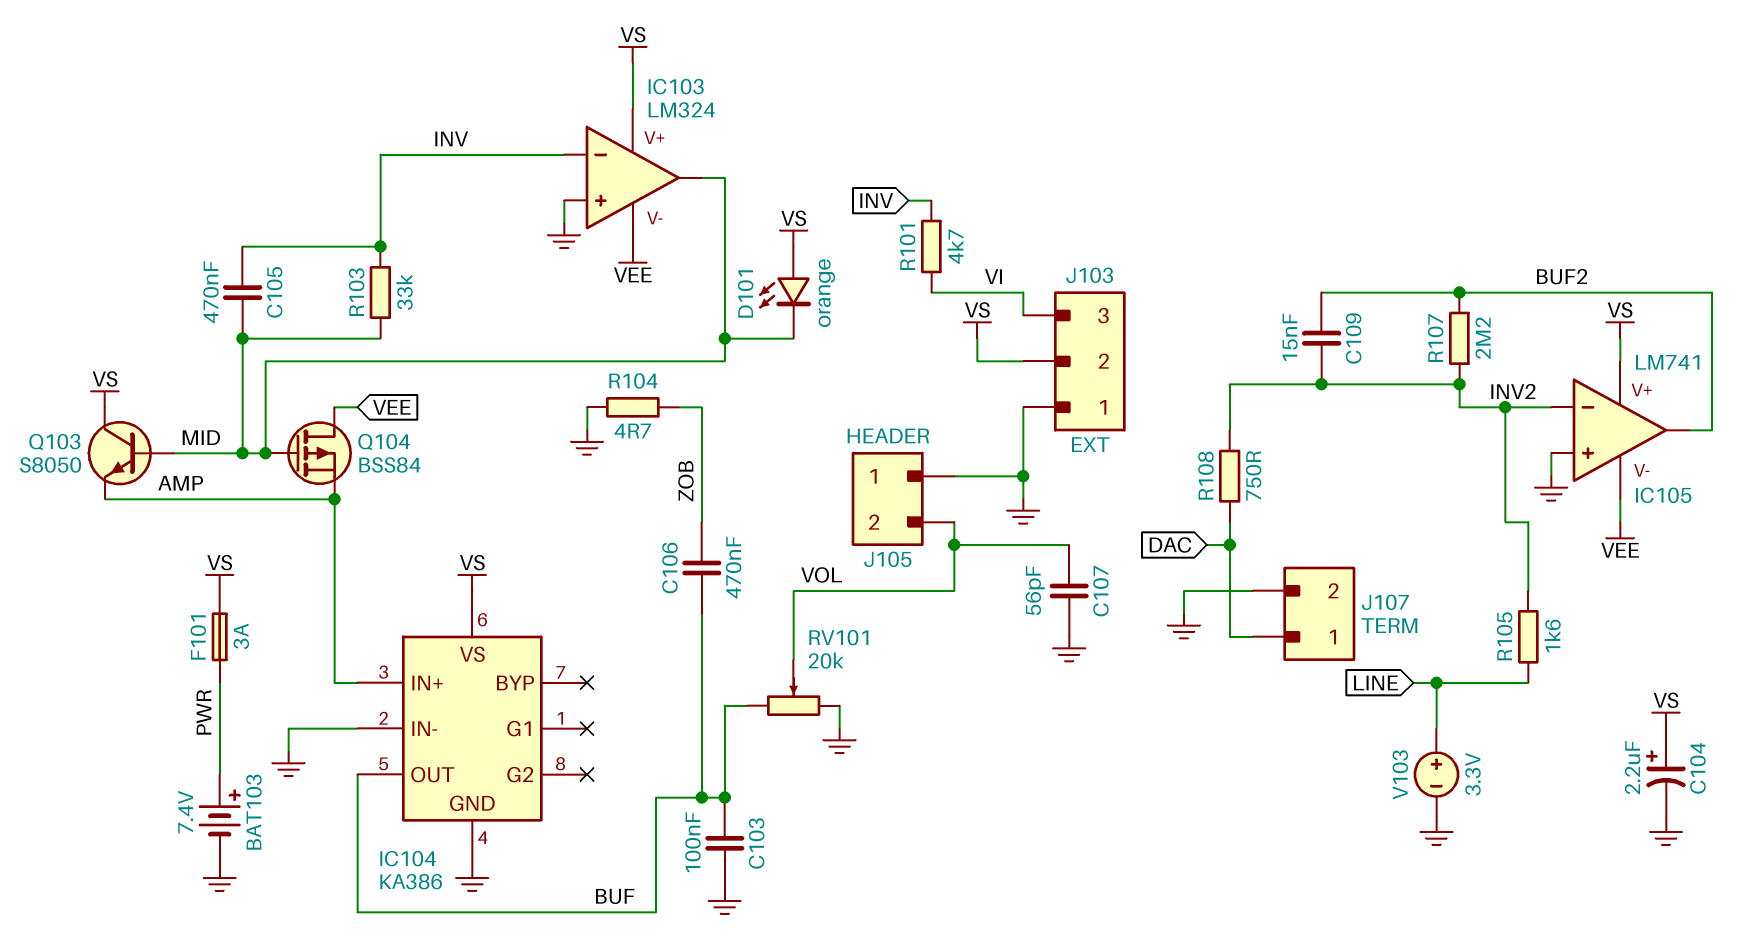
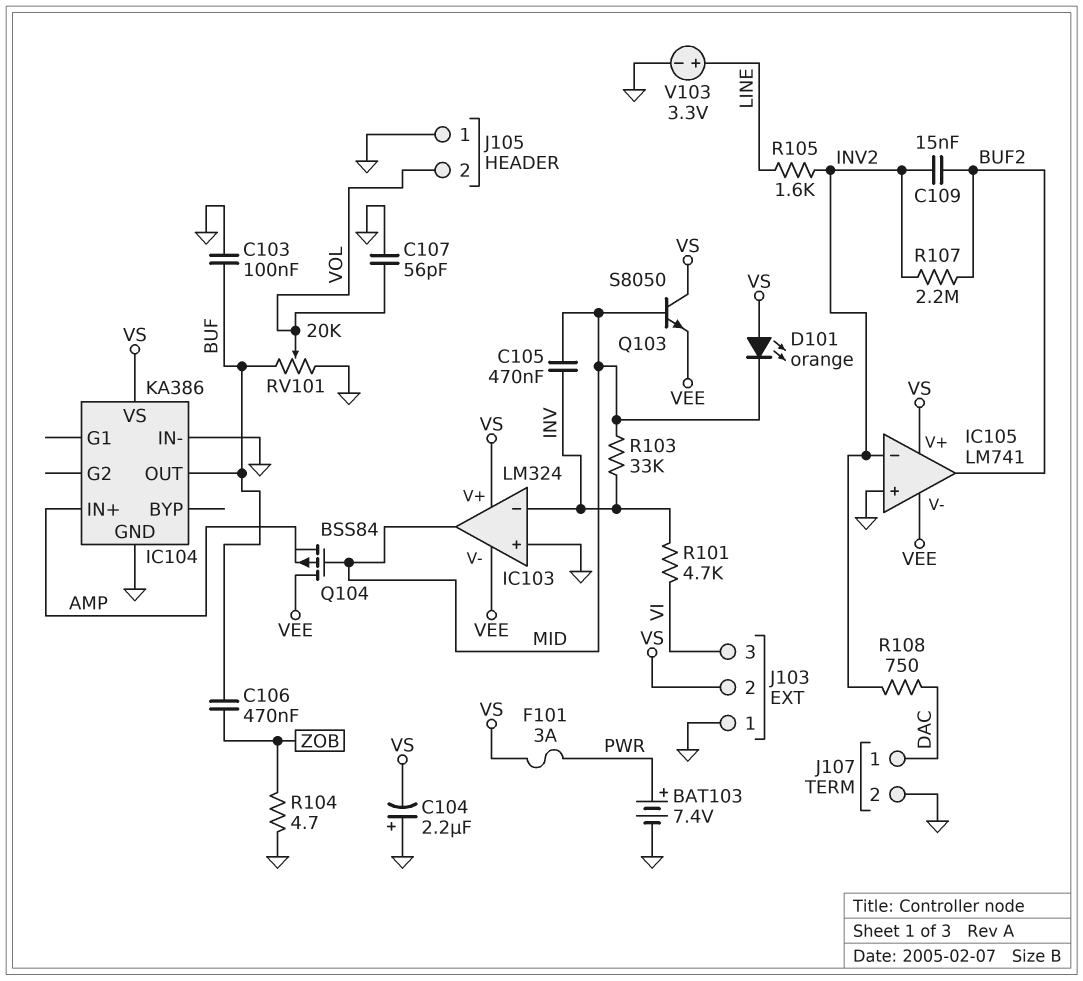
C104: 2.2uF (plus VS, minus GND) -> 2.2uF (plus GND, minus VS)
Q103: NPN S8050 (B MID, C VS, E AMP) -> NPN S8050 (B MID, C VS, E VEE)

